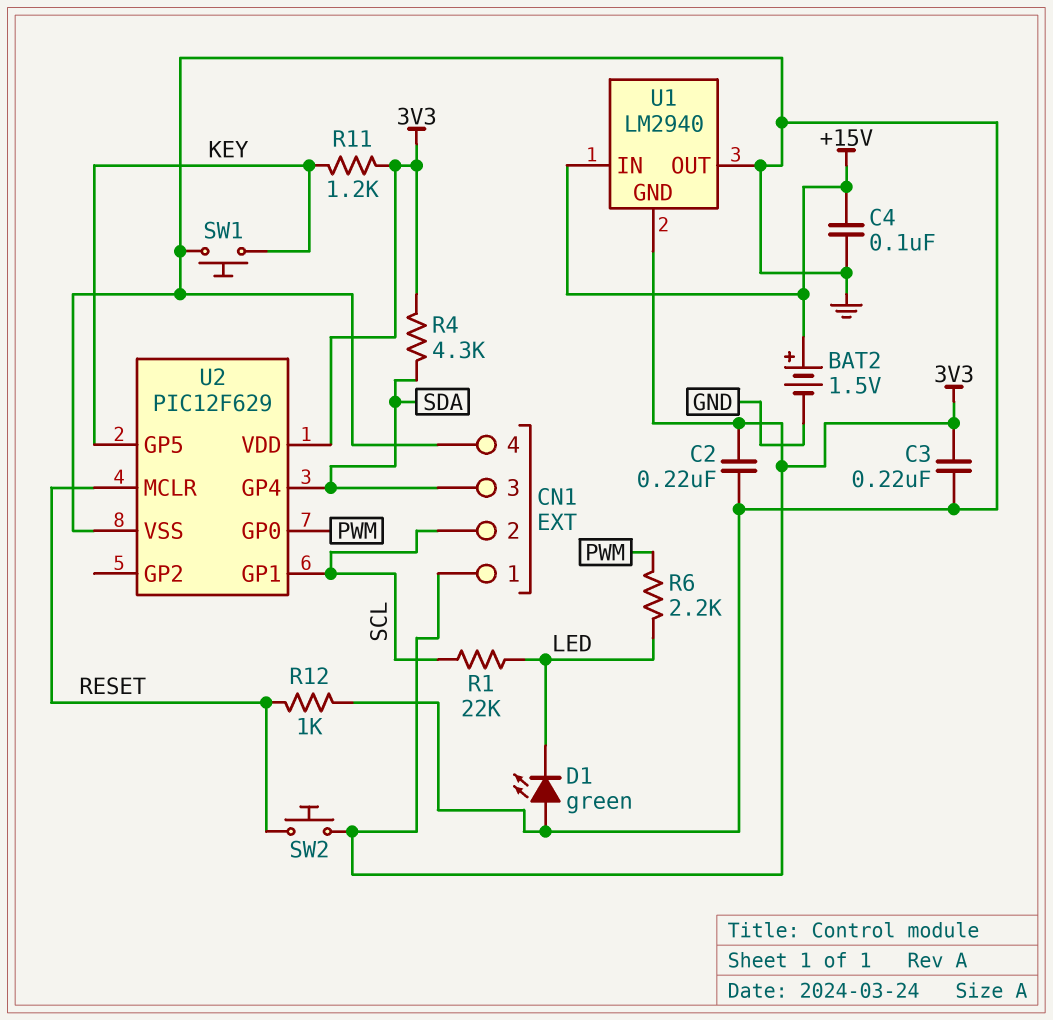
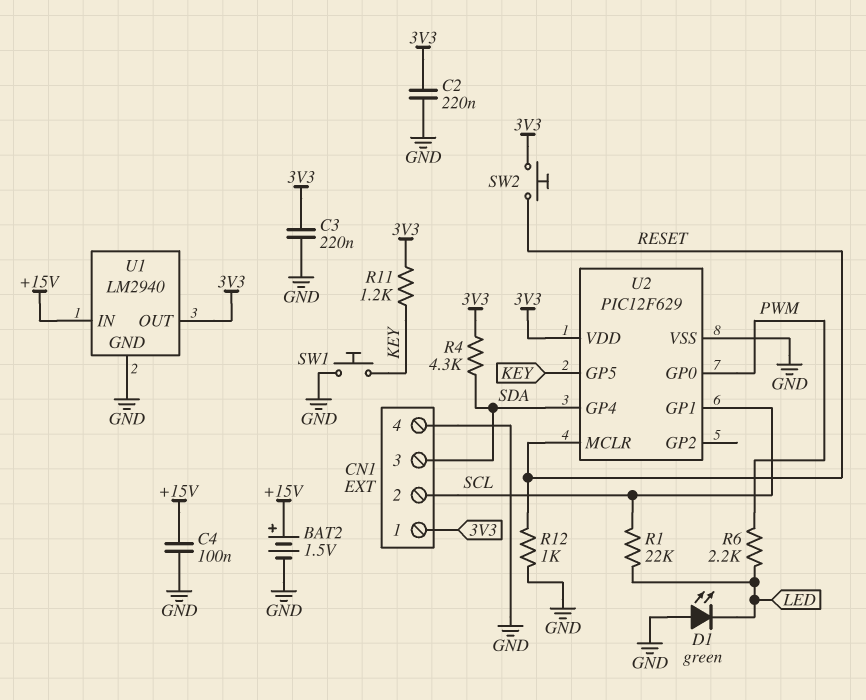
U1 pin GND: 3V3 -> GND
U1 pin OUT: GND -> 3V3

